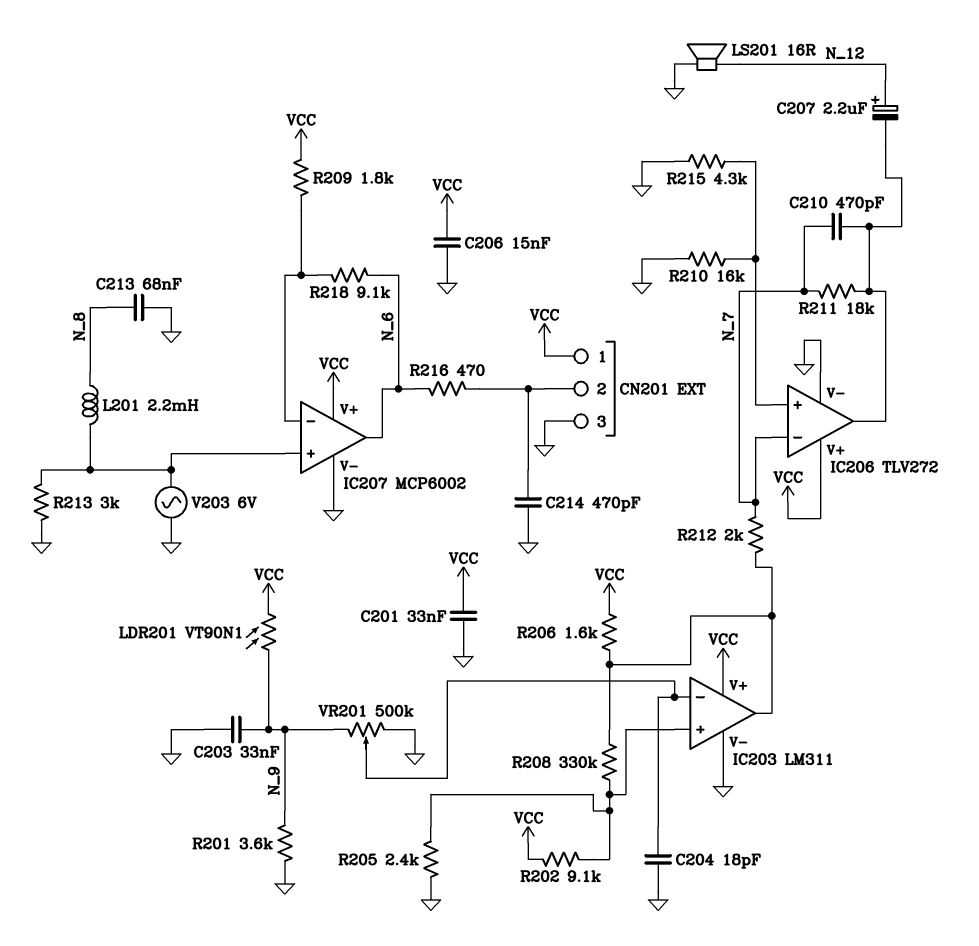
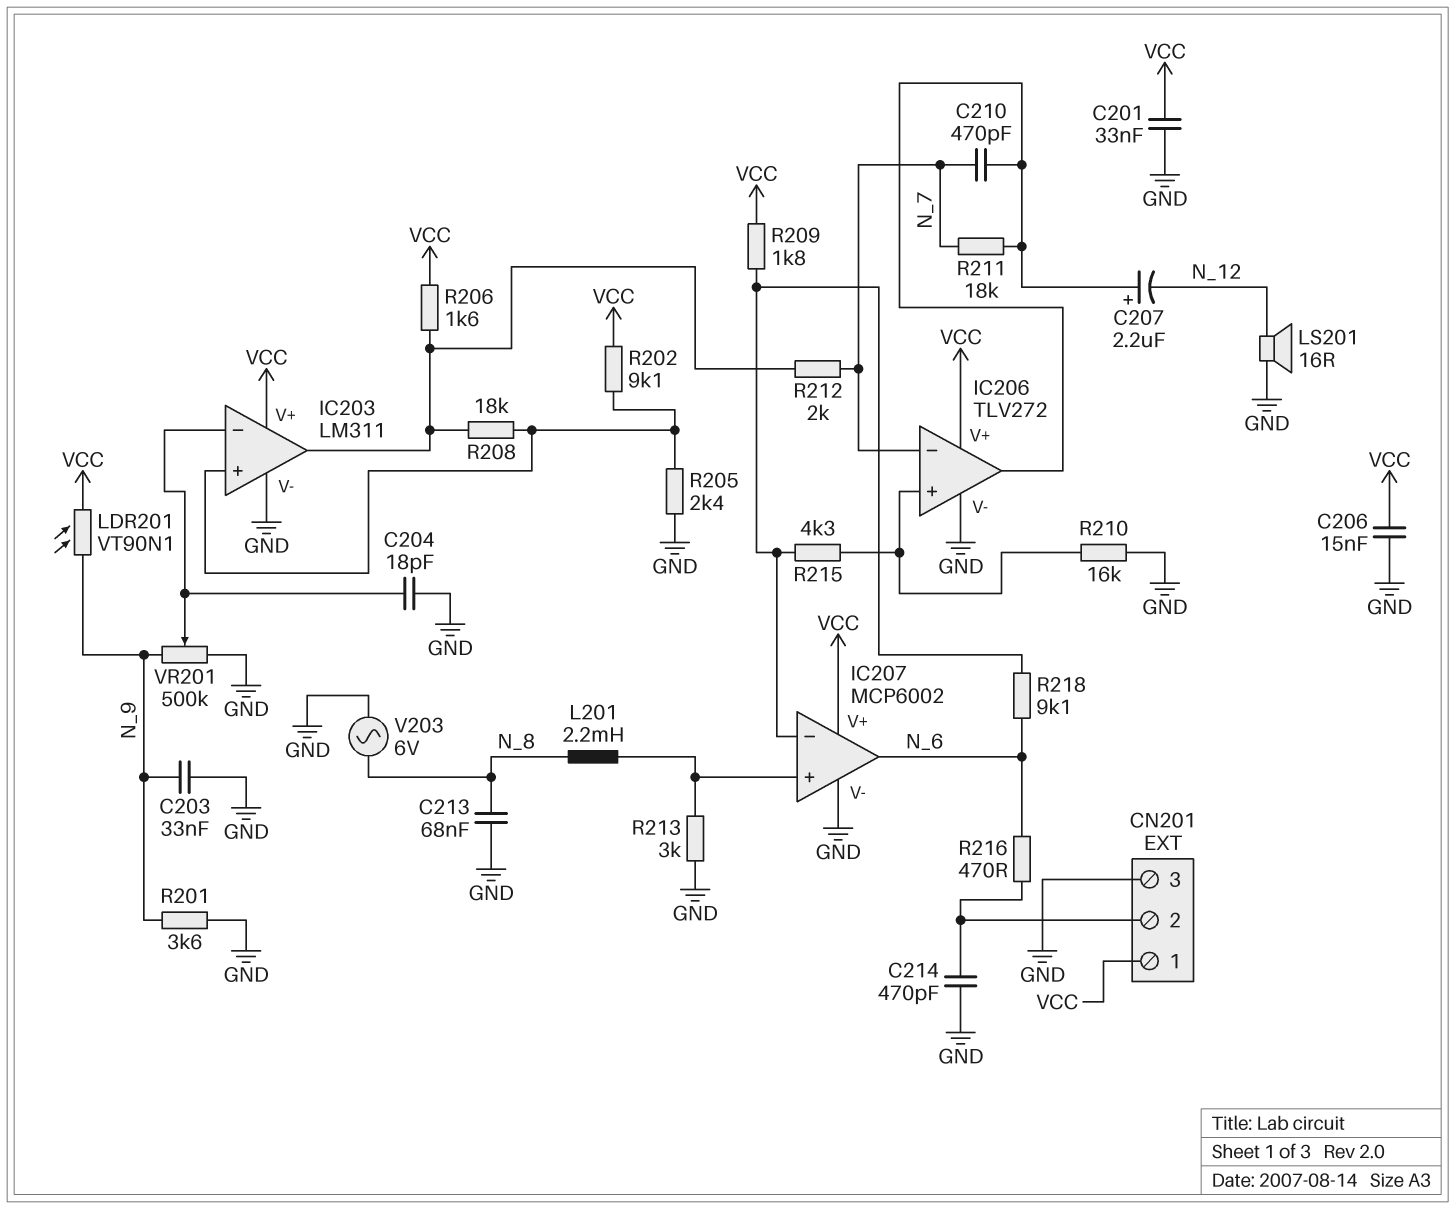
C207: 2.2uF (plus N_12, minus IC206/out) -> 2.2uF (plus IC206/out, minus N_12)
R208: 330k (IC203/in+, IC203/out) -> 18k (IC203/in+, IC203/out)
R215: 4.3k (GND, IC206/in+) -> 4.3k (IC206/in+, IC207/in-)
V203: AC 6V (GND, IC207/in+) -> AC 6V (GND, N_8)

